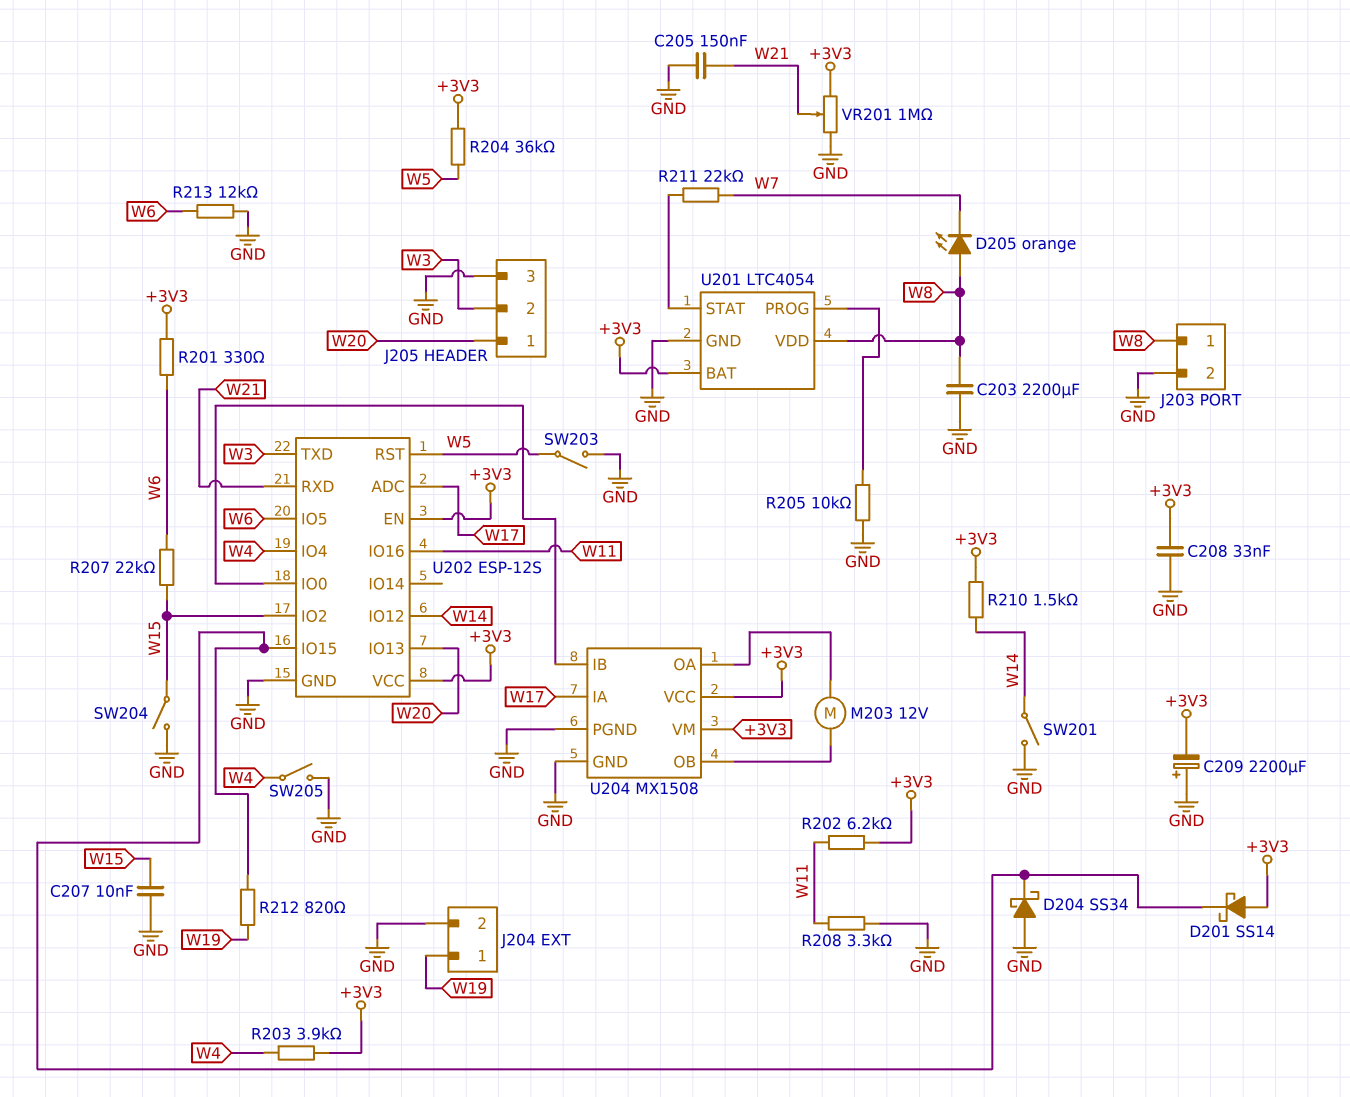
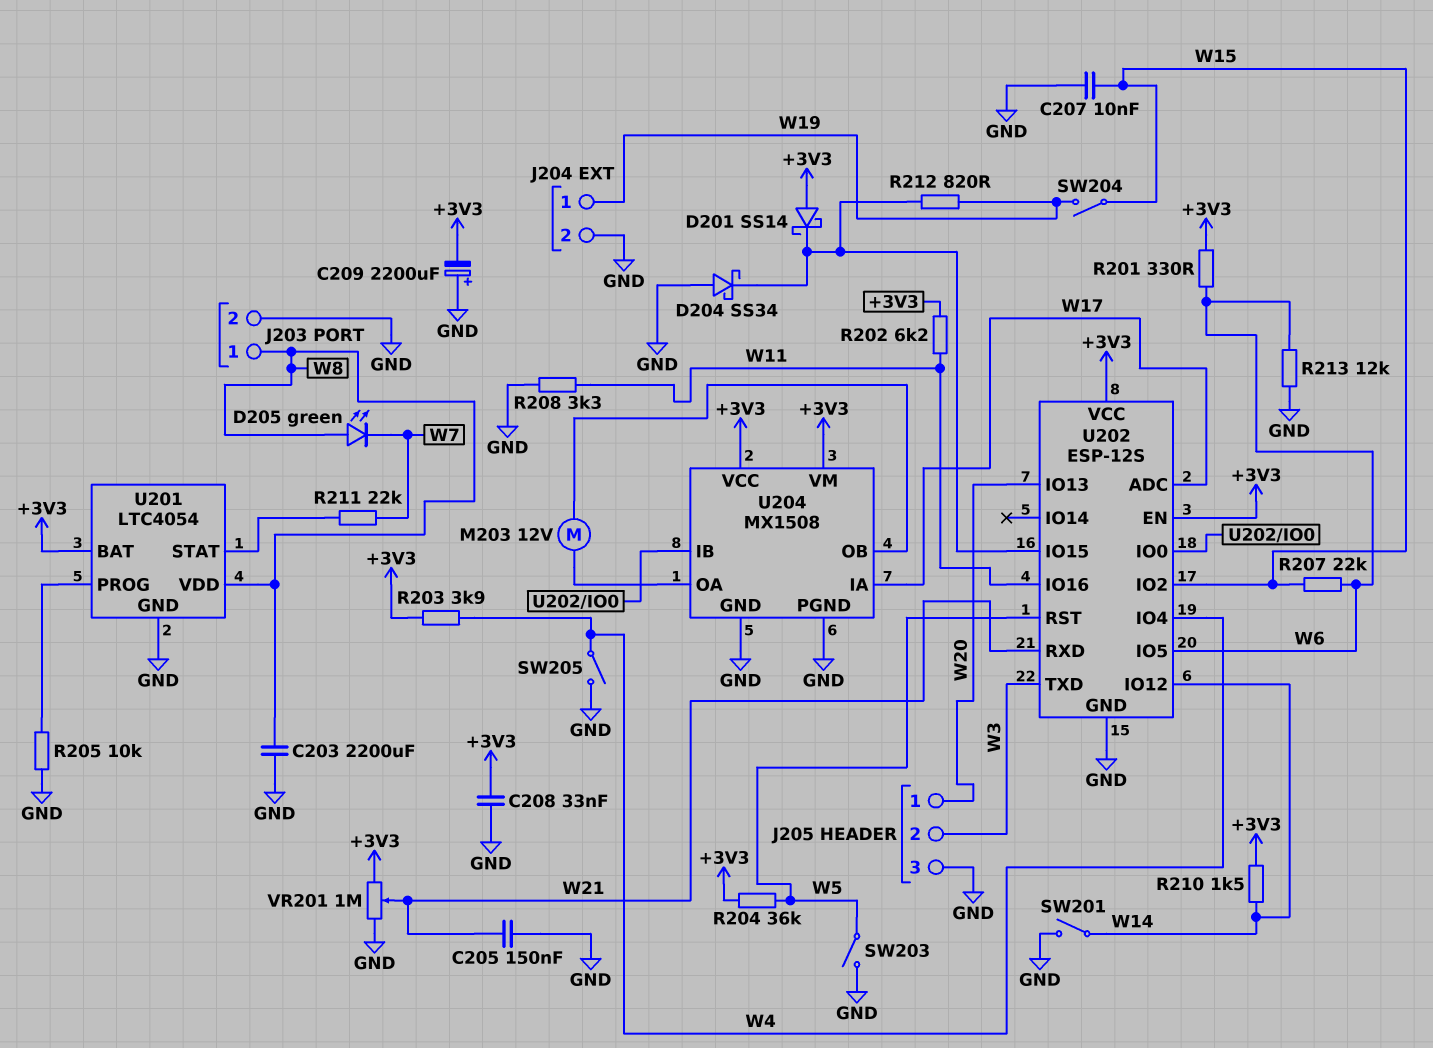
D205: LED orange (A W8, K W7) -> LED green (A W8, K W7)
SW204: switch (GND, W15) -> switch (W15, W19)

